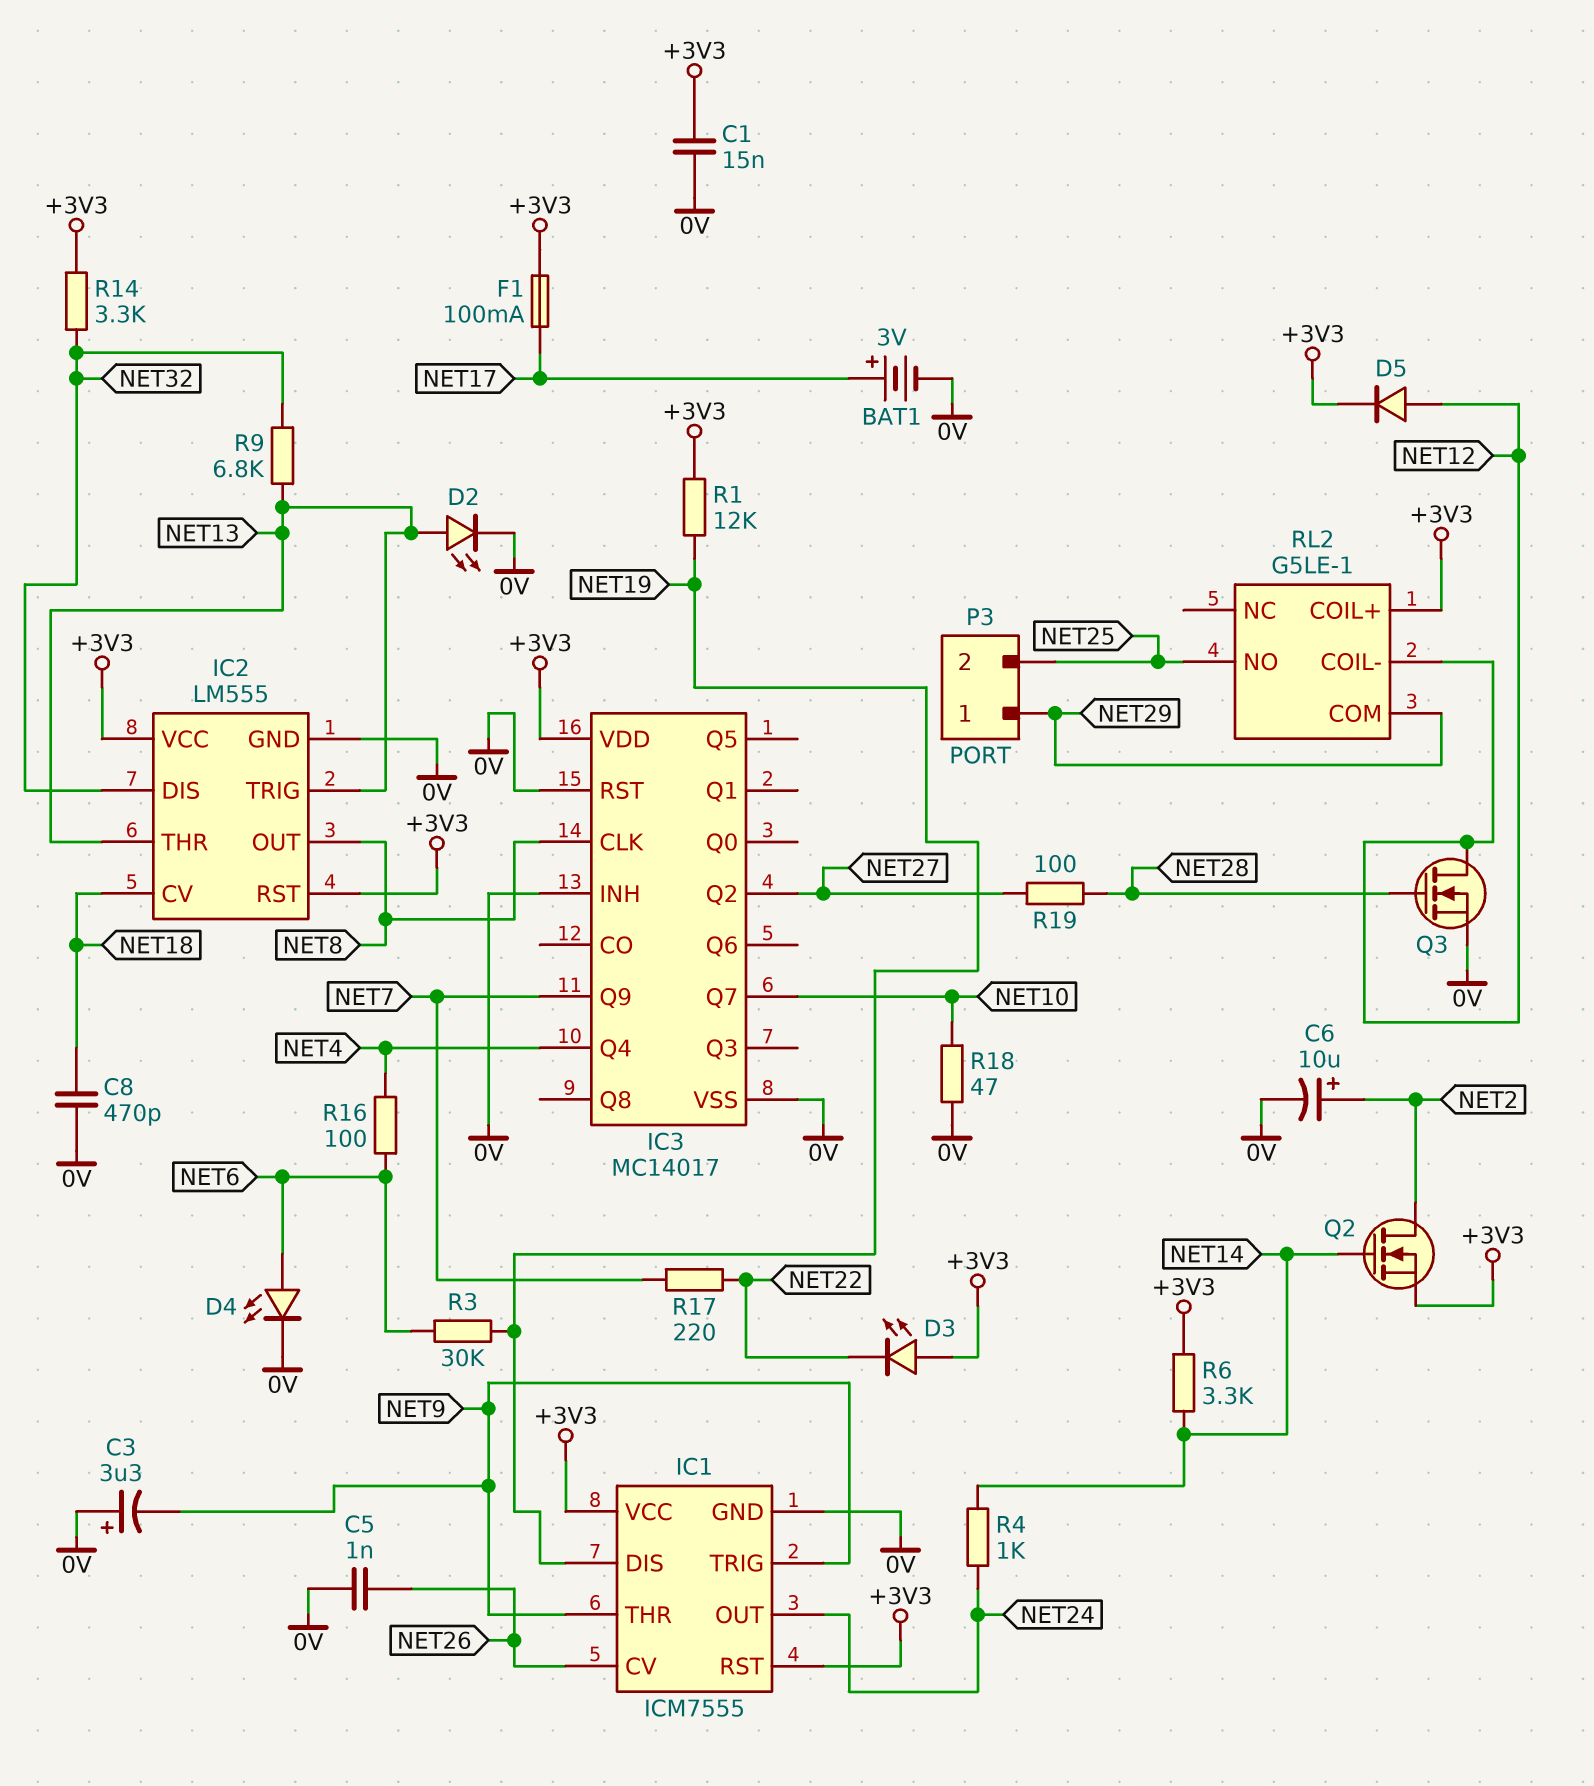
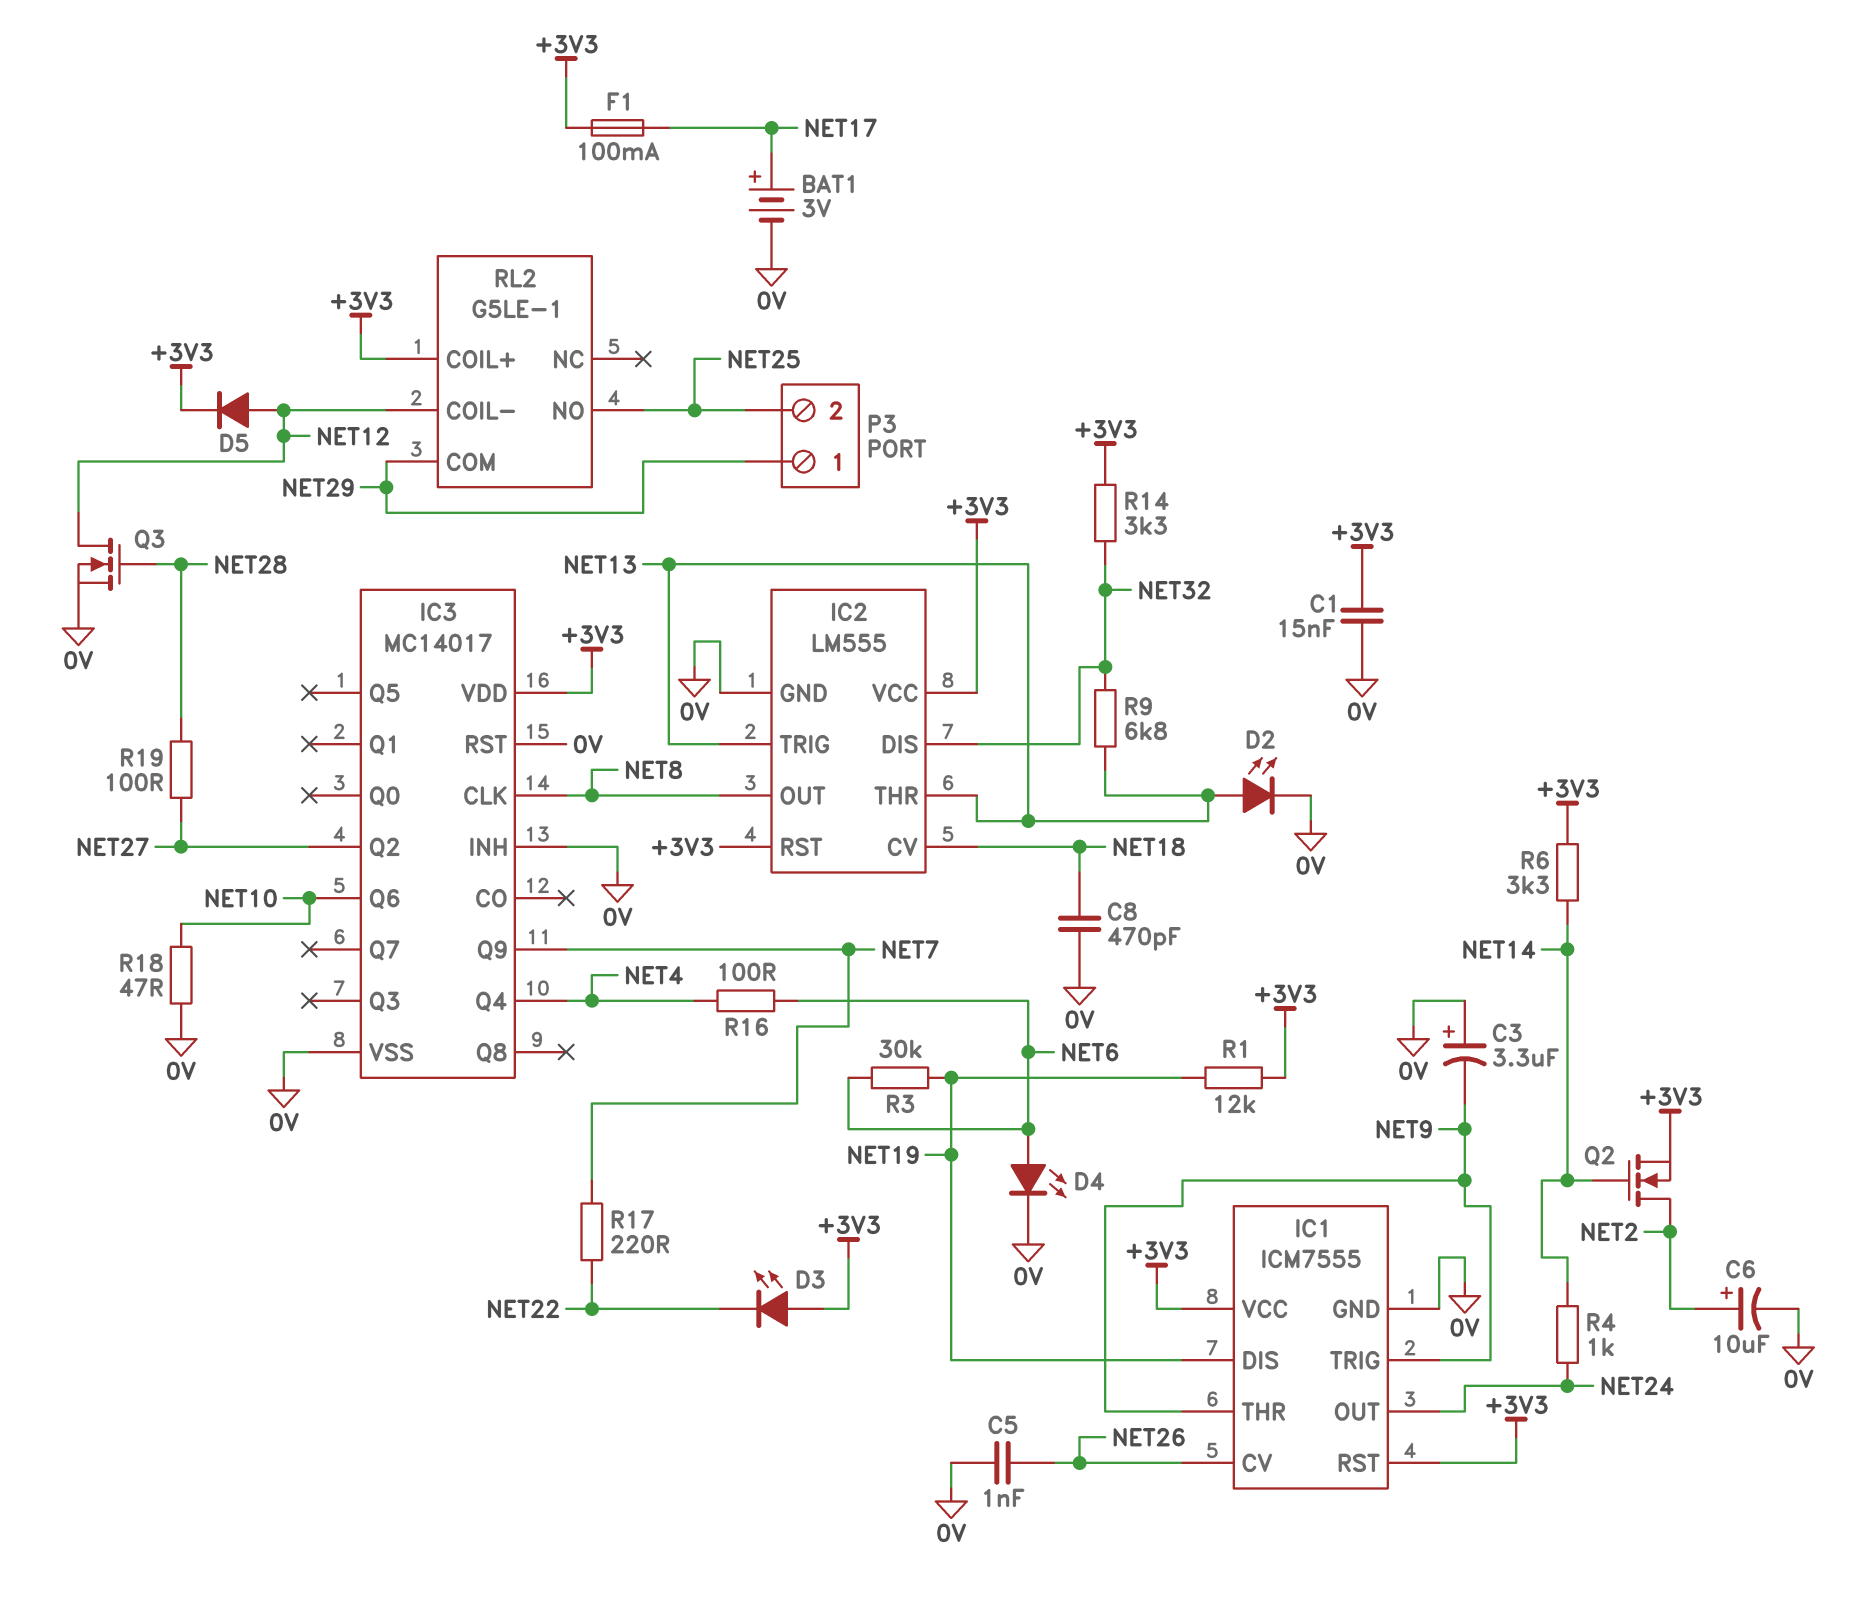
IC3 pin Q6: none -> NET10
IC3 pin Q7: NET10 -> none

